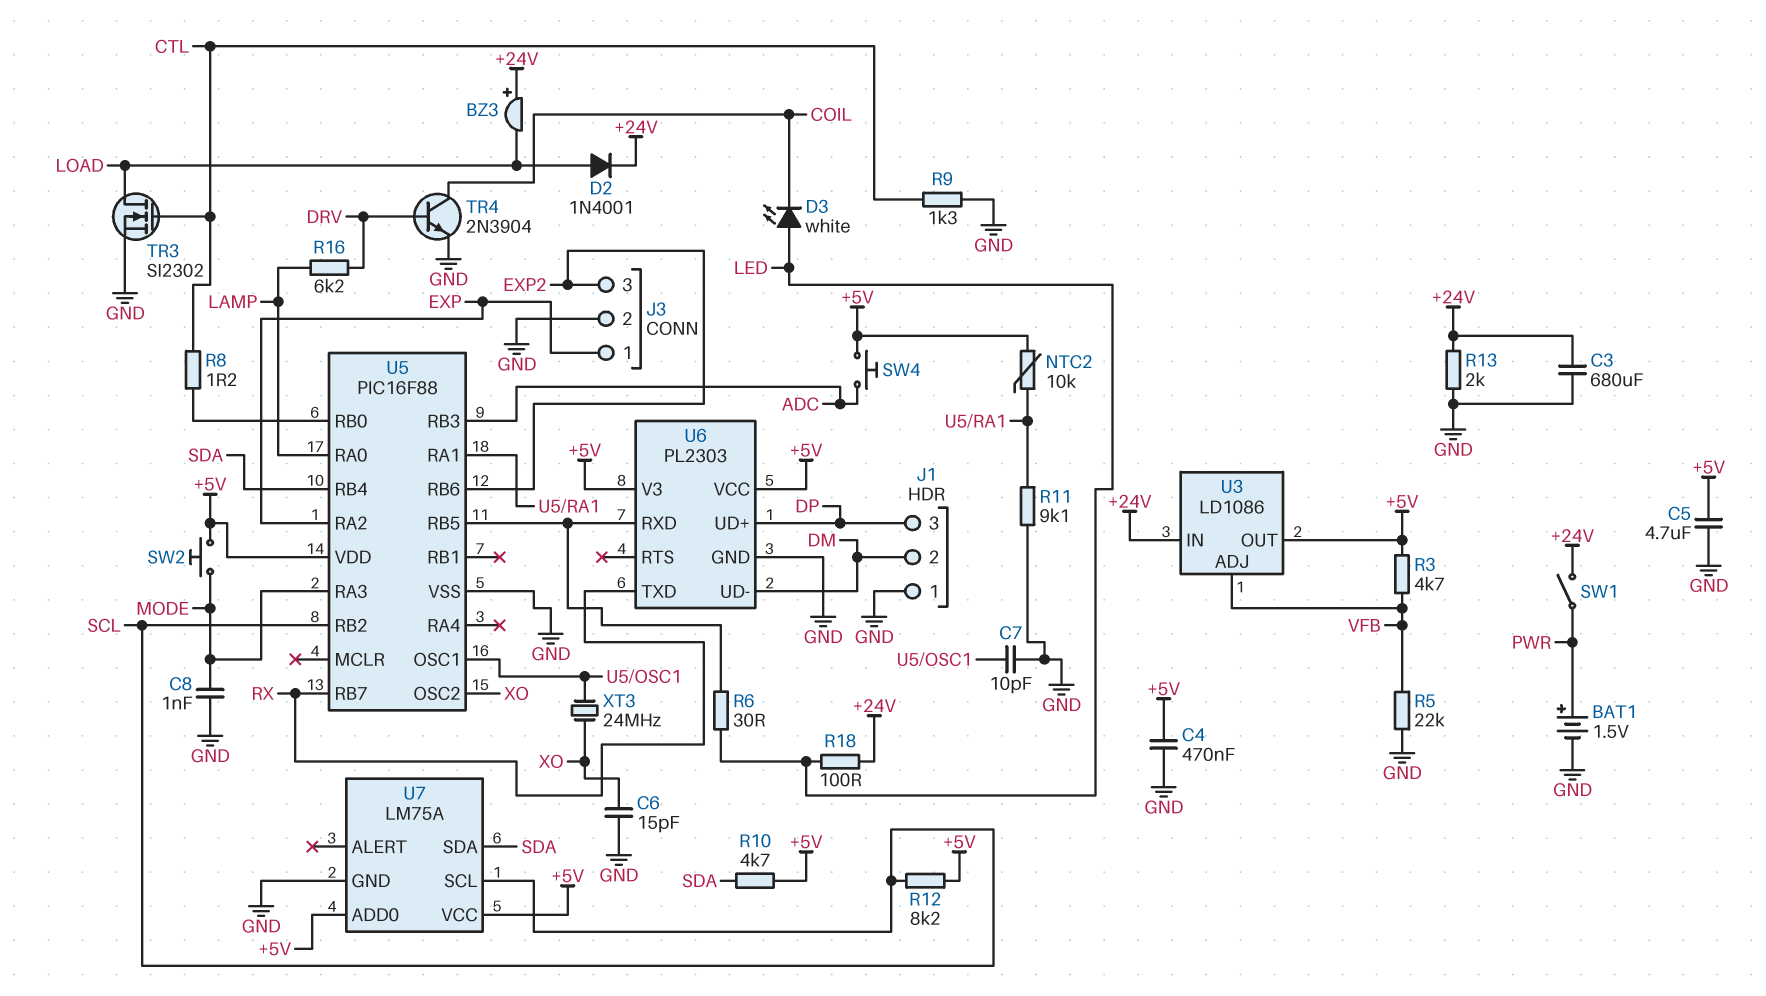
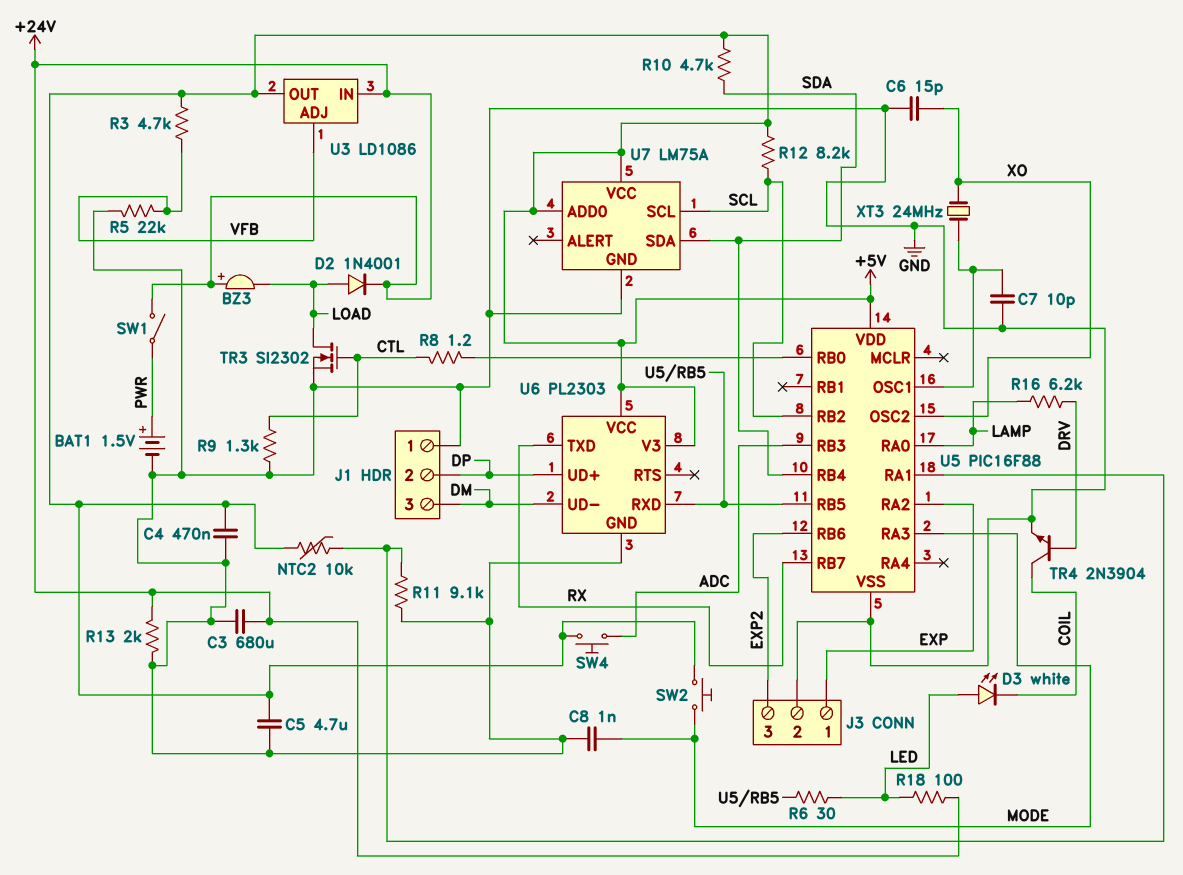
J1 pin 2: DM -> DP
J1 pin 3: DP -> DM

